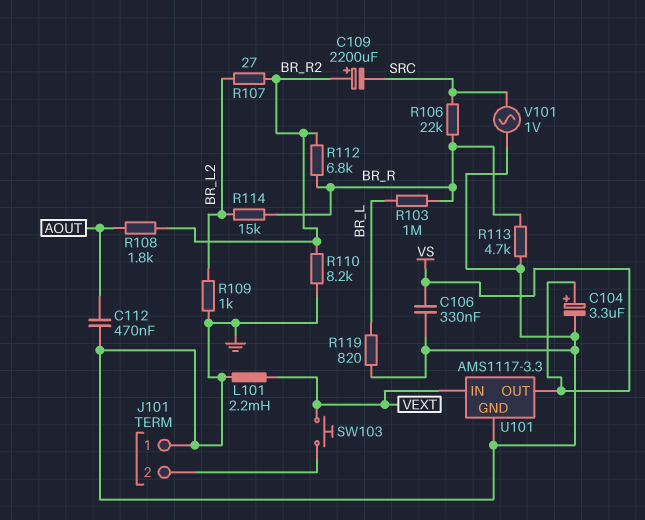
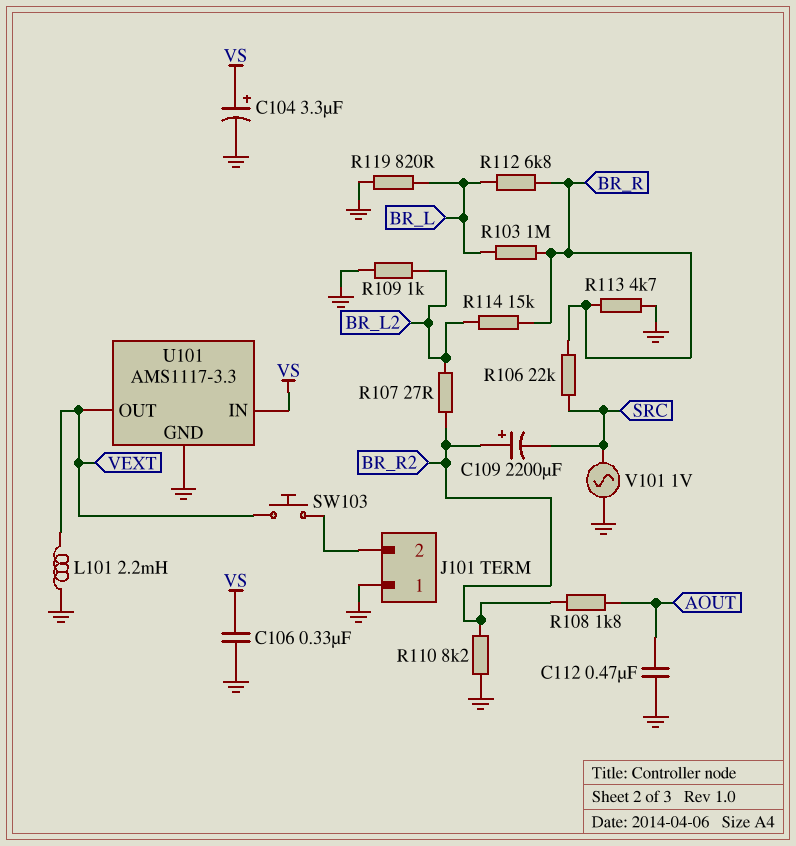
R112: 6.8k (BR_R, BR_R2) -> 6.8k (BR_L, BR_R)
U101 pin IN: VEXT -> VS
U101 pin OUT: VS -> VEXT

